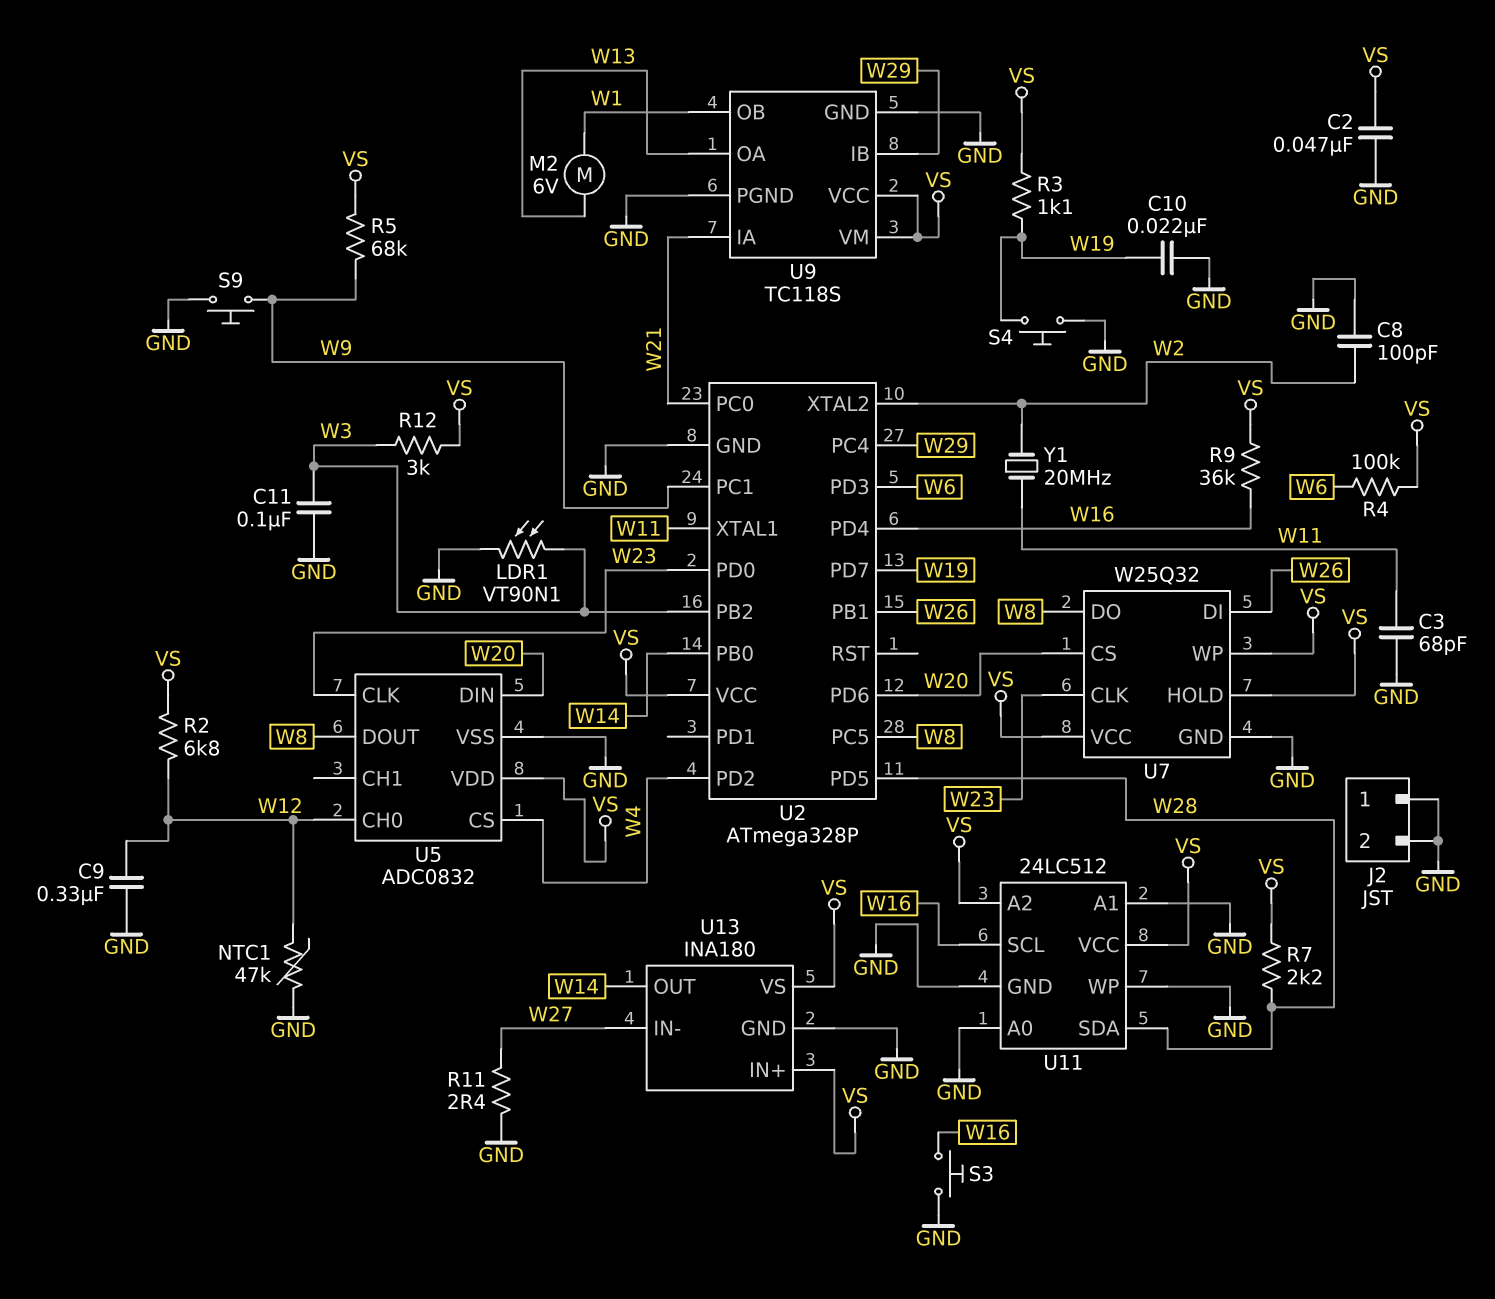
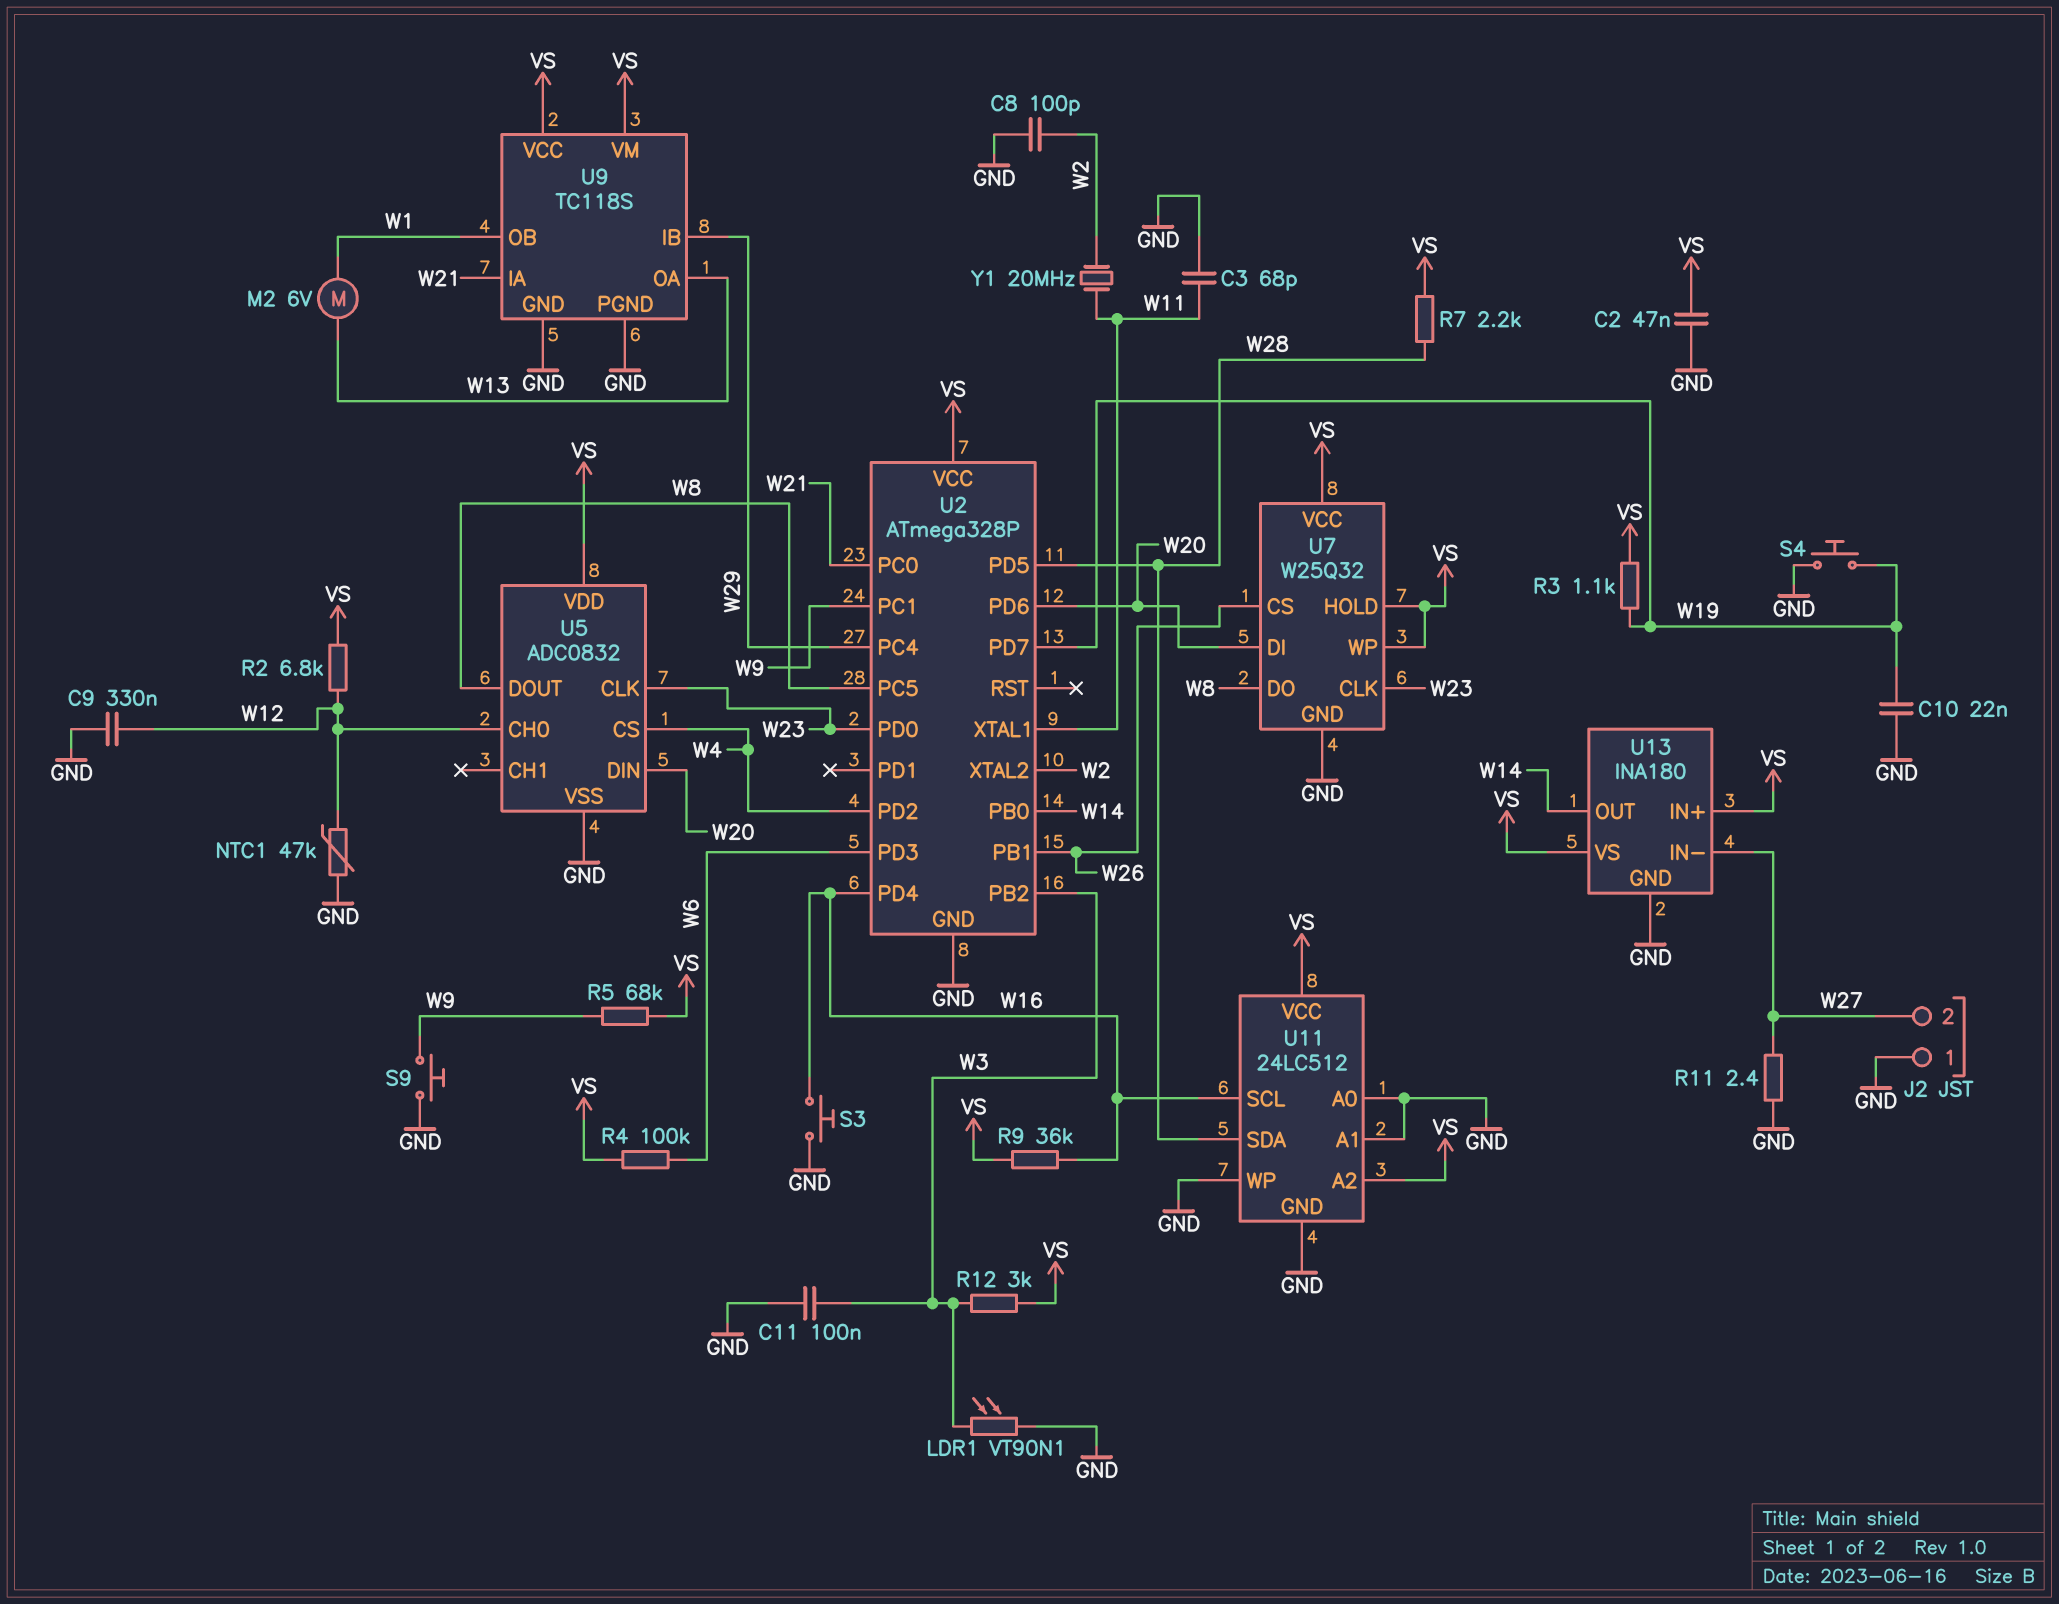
J2 pin 2: GND -> W27
U7 pin CS: W20 -> W26
U7 pin DI: W26 -> W20

